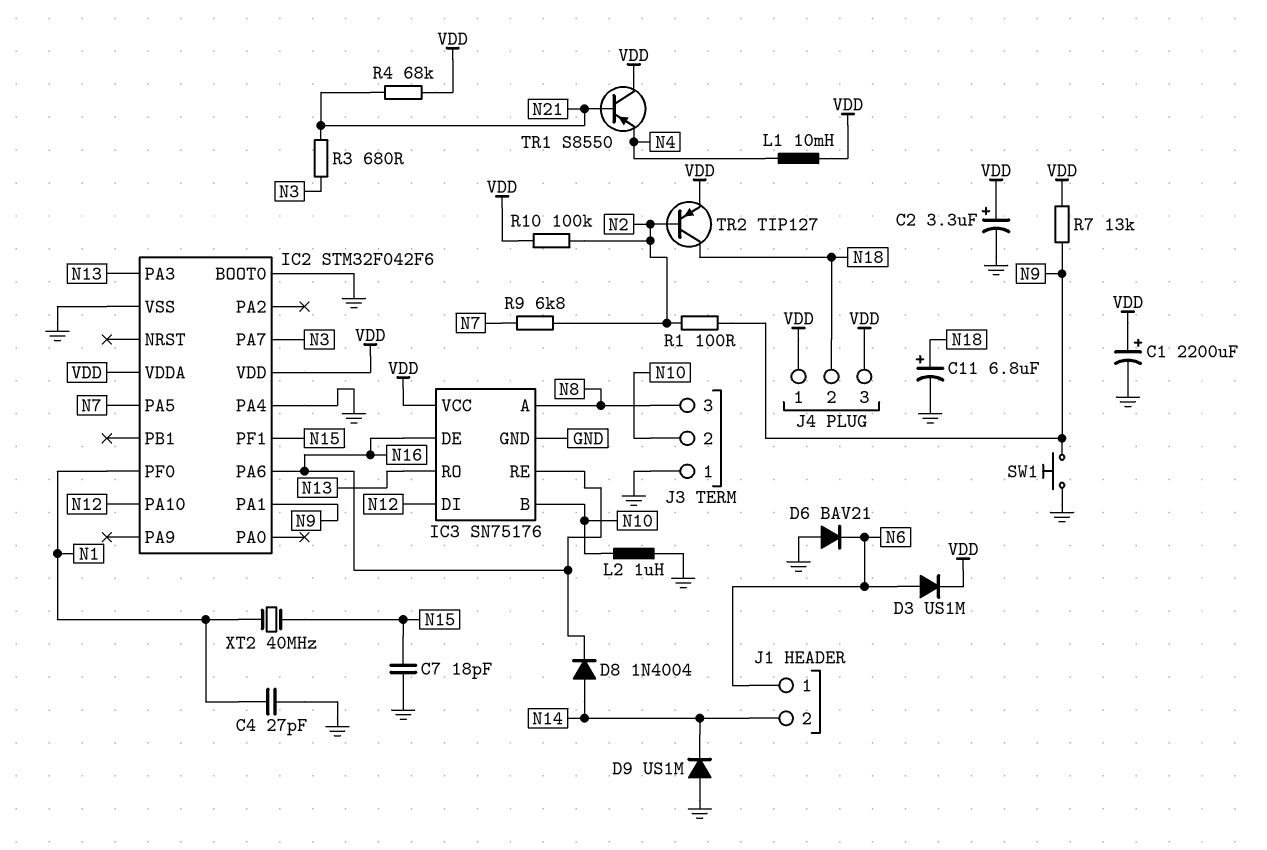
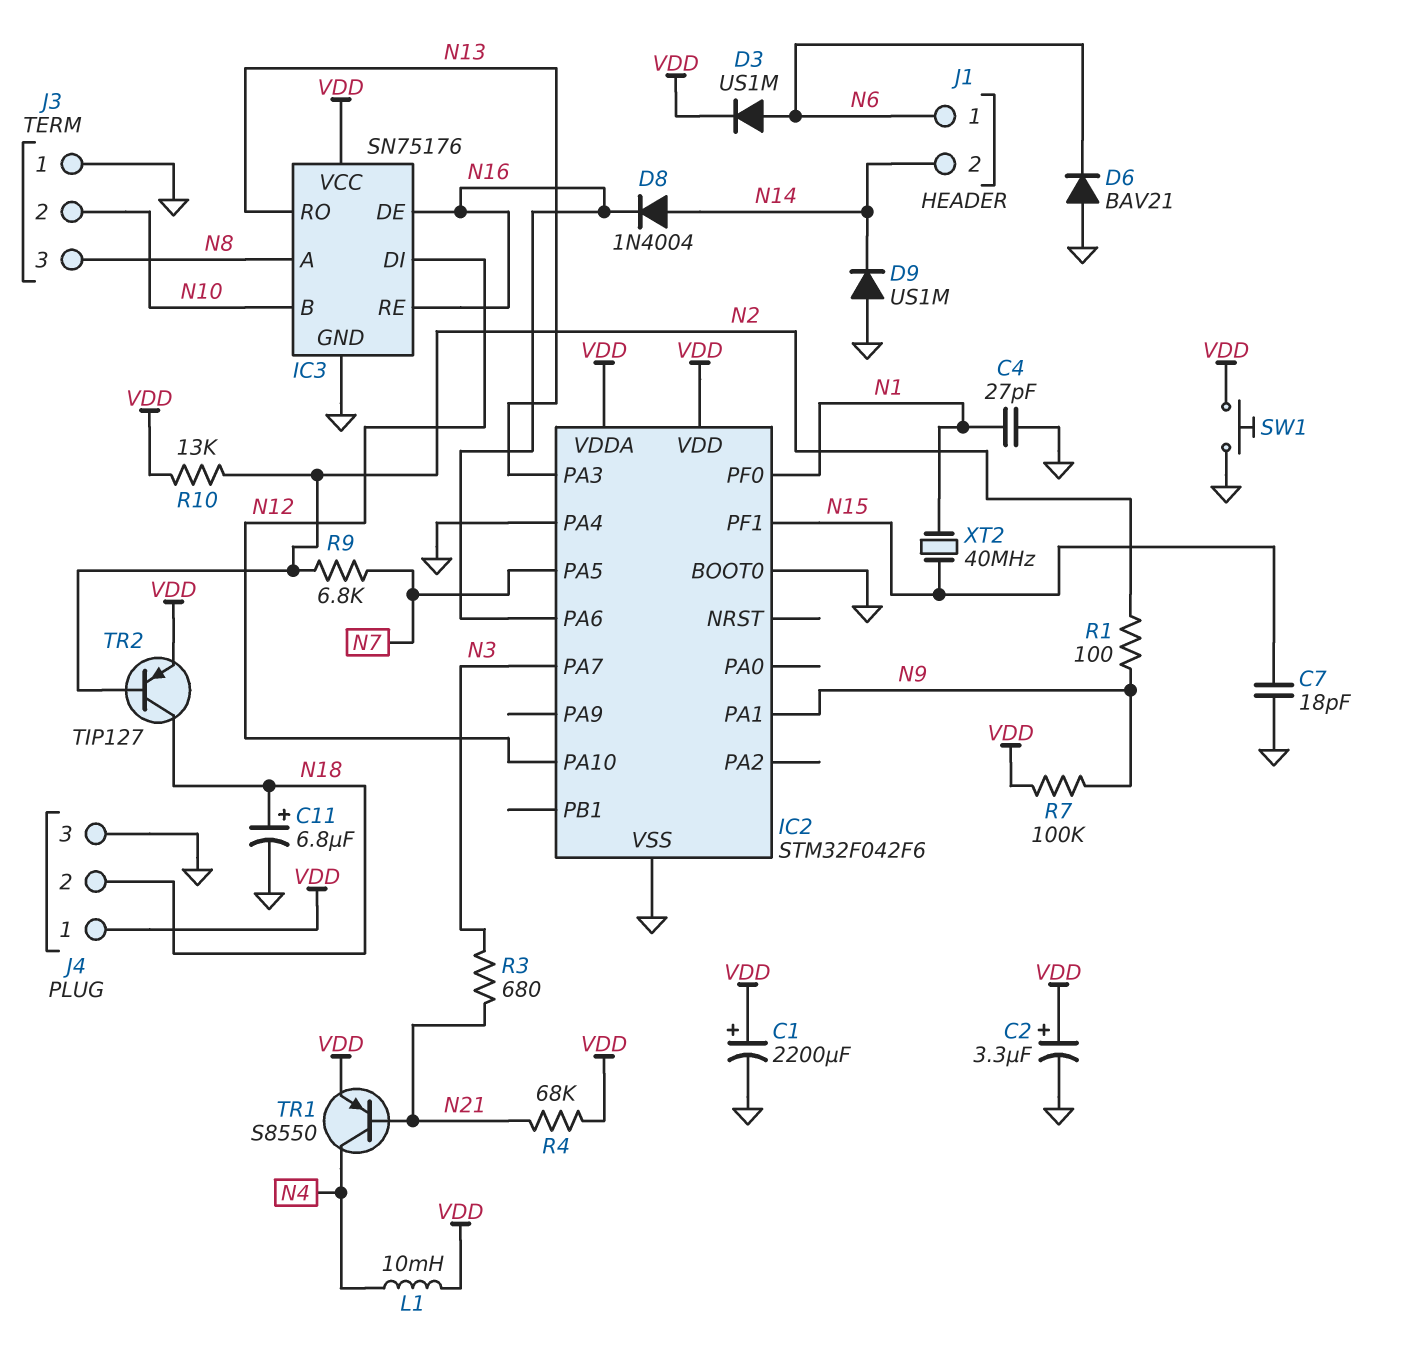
J4 pin 3: VDD -> GND
L2: 1uH (GND, N10) -> none
R7: 13k (N9, VDD) -> 100k (N9, VDD)
R10: 100k (N2, VDD) -> 13k (N2, VDD)
SW1: button (GND, N9) -> button (GND, VDD)
TR1: PNP S8550 (B N21, C VDD, E N4) -> PNP S8550 (B N21, C N4, E VDD)

